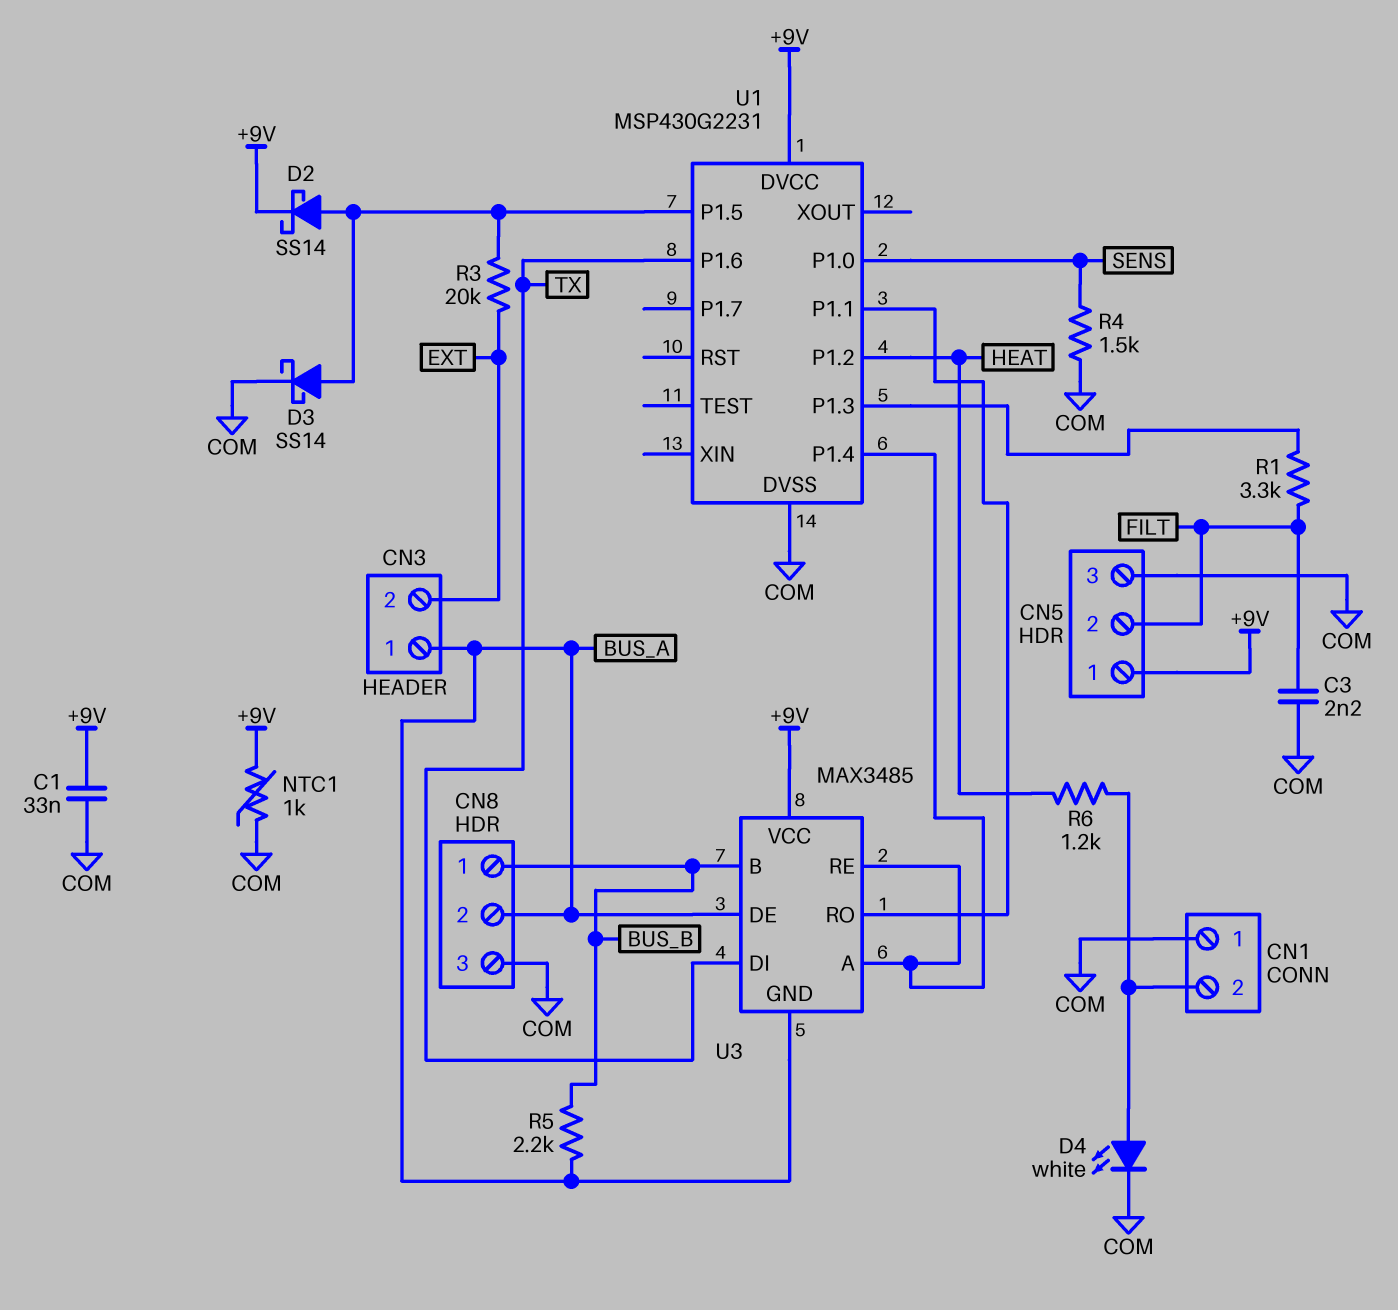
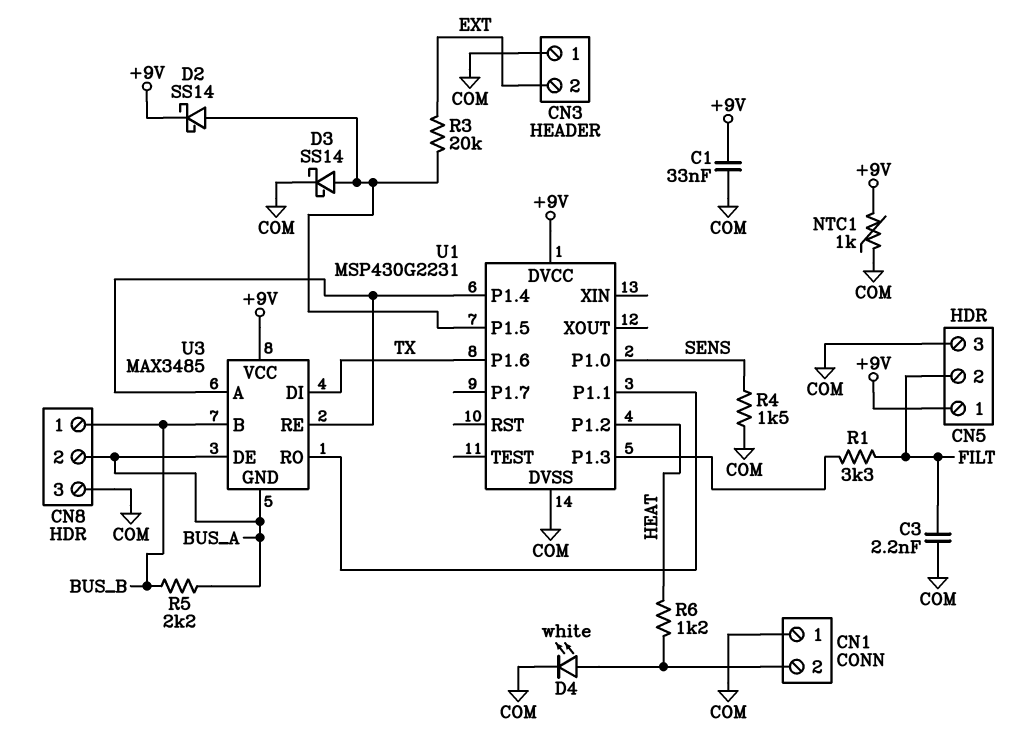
CN3 pin 1: BUS_A -> COM

